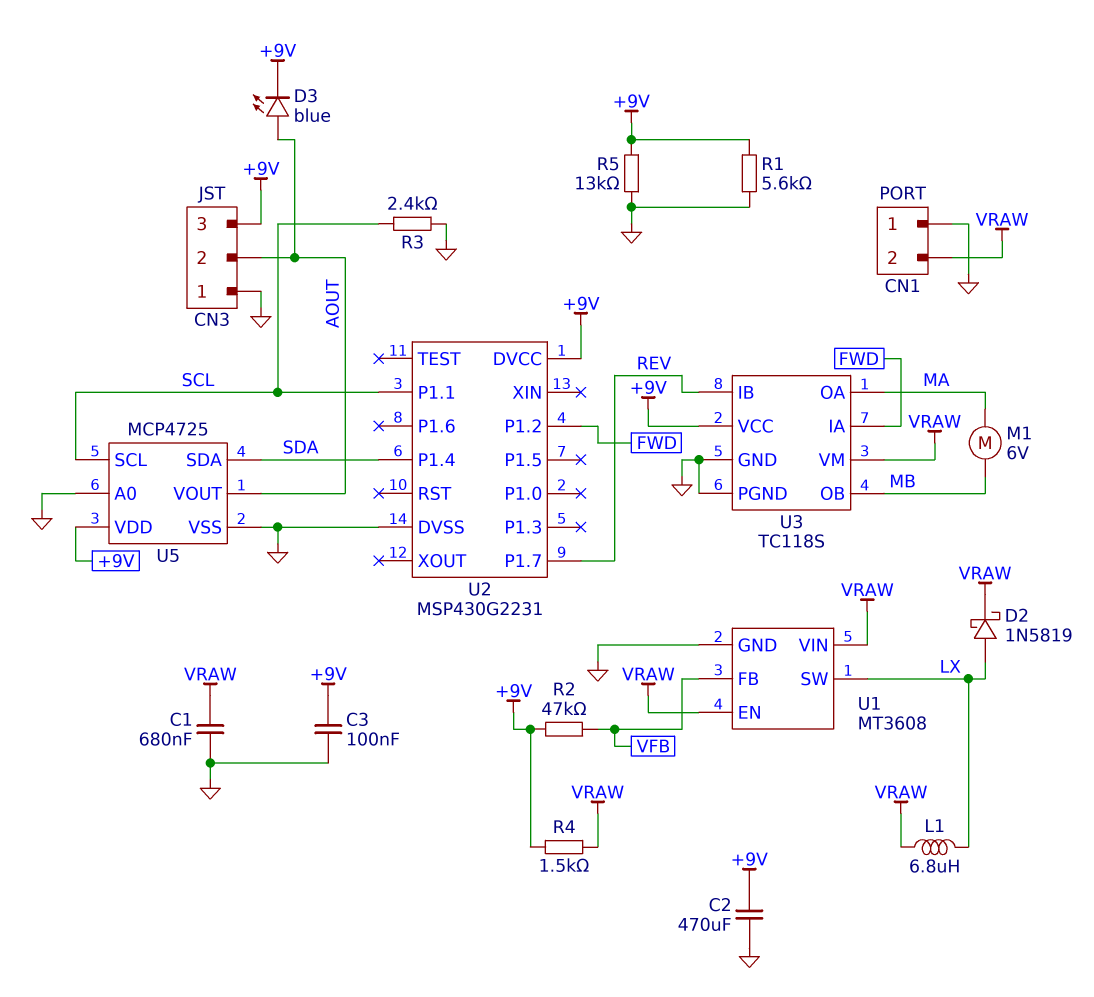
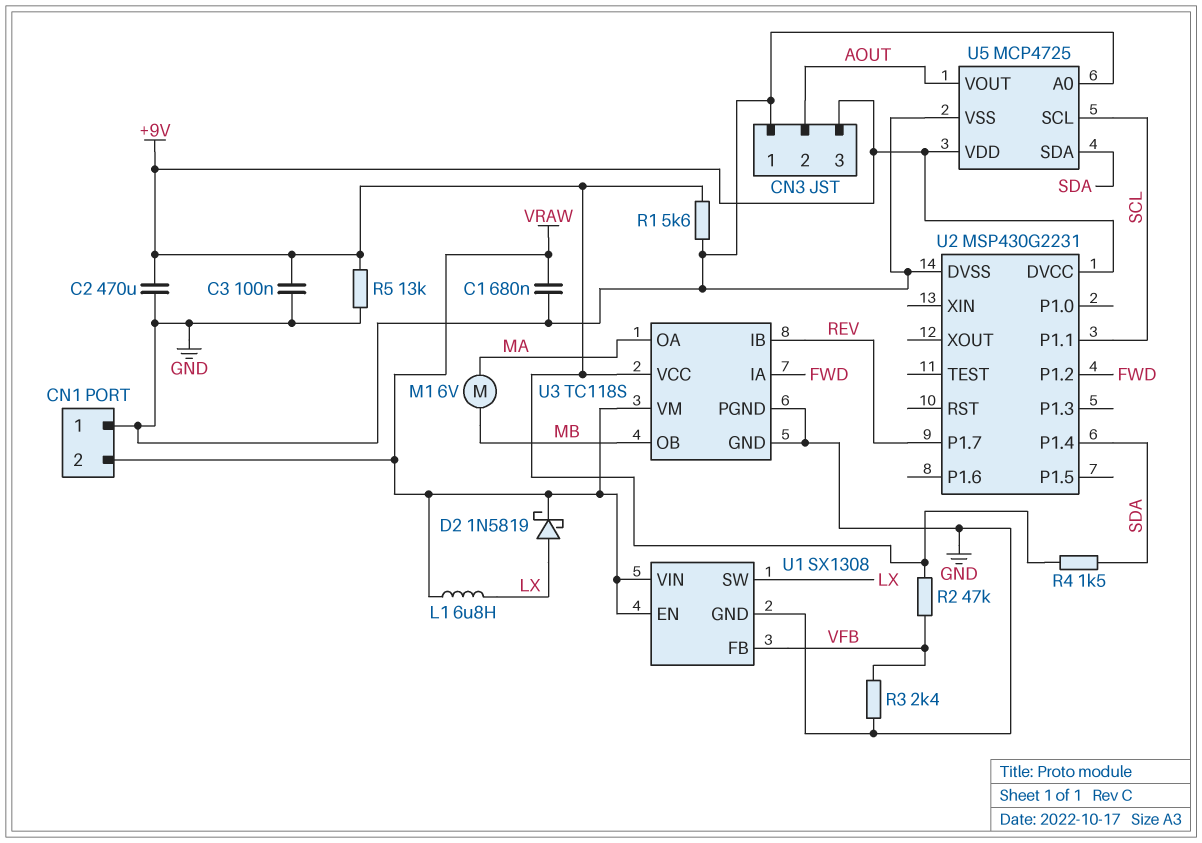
D3: LED blue (A AOUT, K +9V) -> none
R3: 2.4k (GND, SCL) -> 2.4k (GND, VFB)
R4: 1.5k (+9V, VRAW) -> 1.5k (+9V, SDA)
U1: MT3608 -> SX1308

